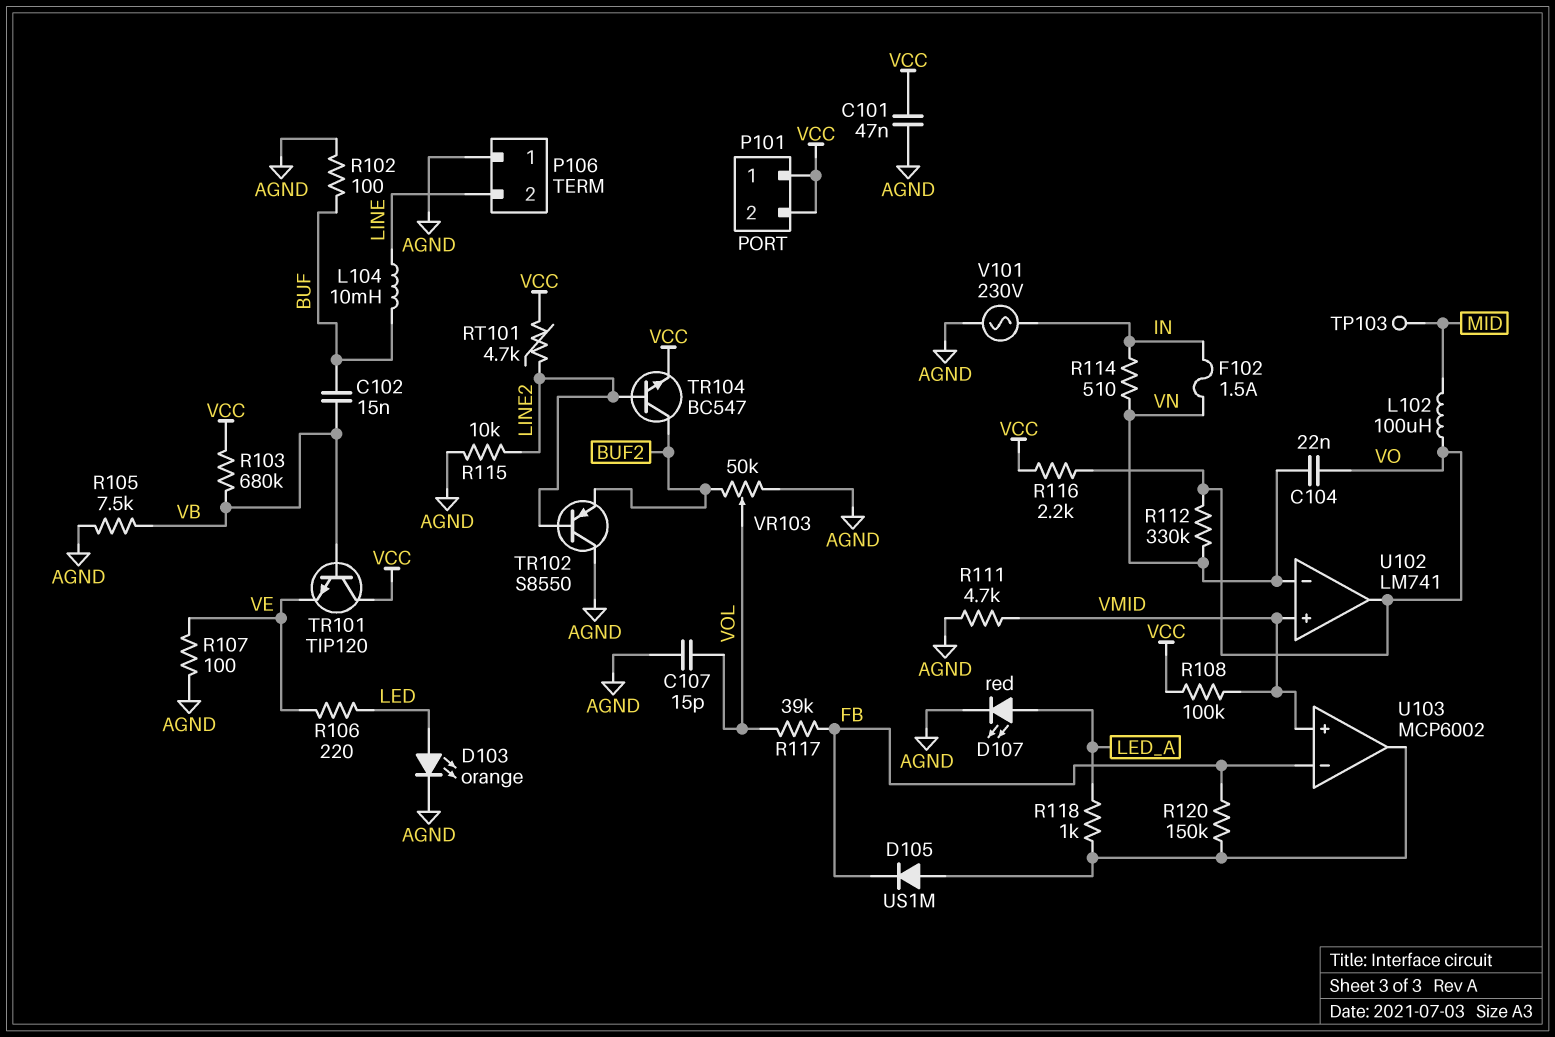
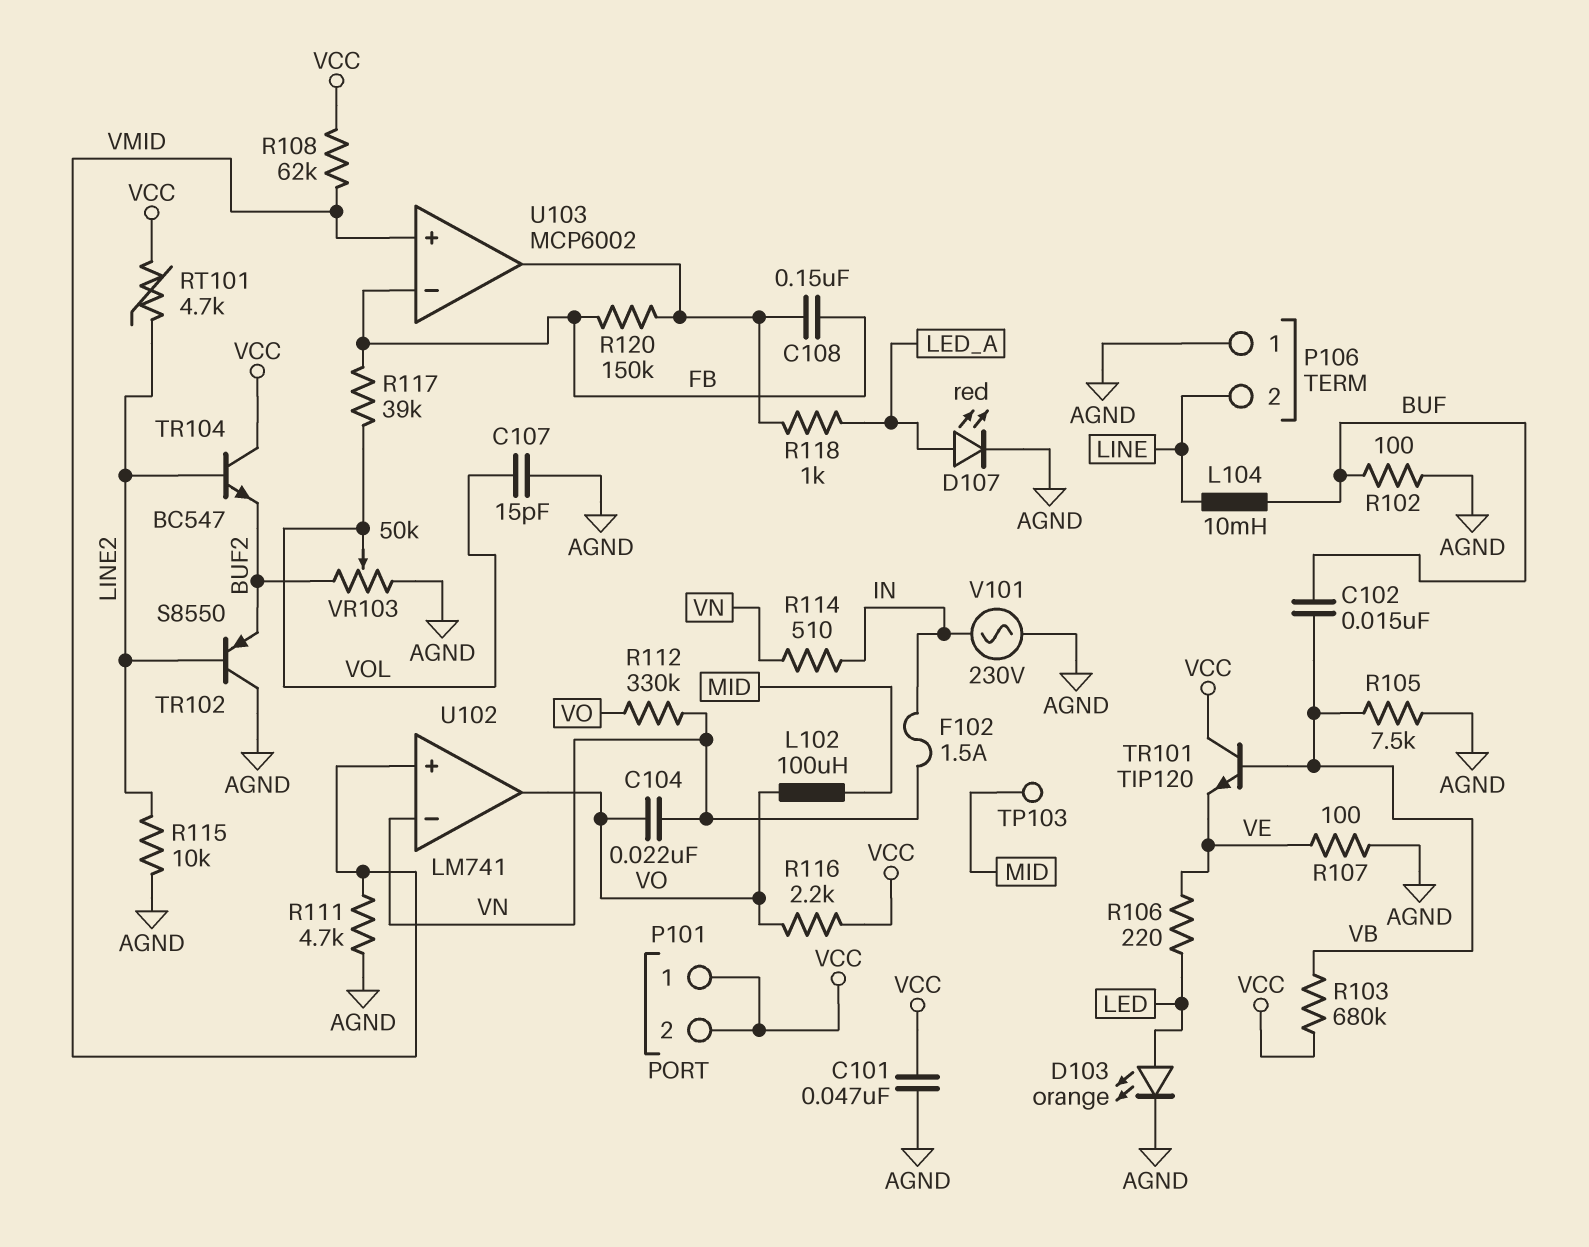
C108: none -> 150nF (FB, U103/out)
D105: diode US1M (A U103/out, K FB) -> none
R108: 100k (VCC, VMID) -> 62k (VCC, VMID)
TR104: NPN BC547 (B LINE2, C BUF2, E VCC) -> NPN BC547 (B LINE2, C VCC, E BUF2)

